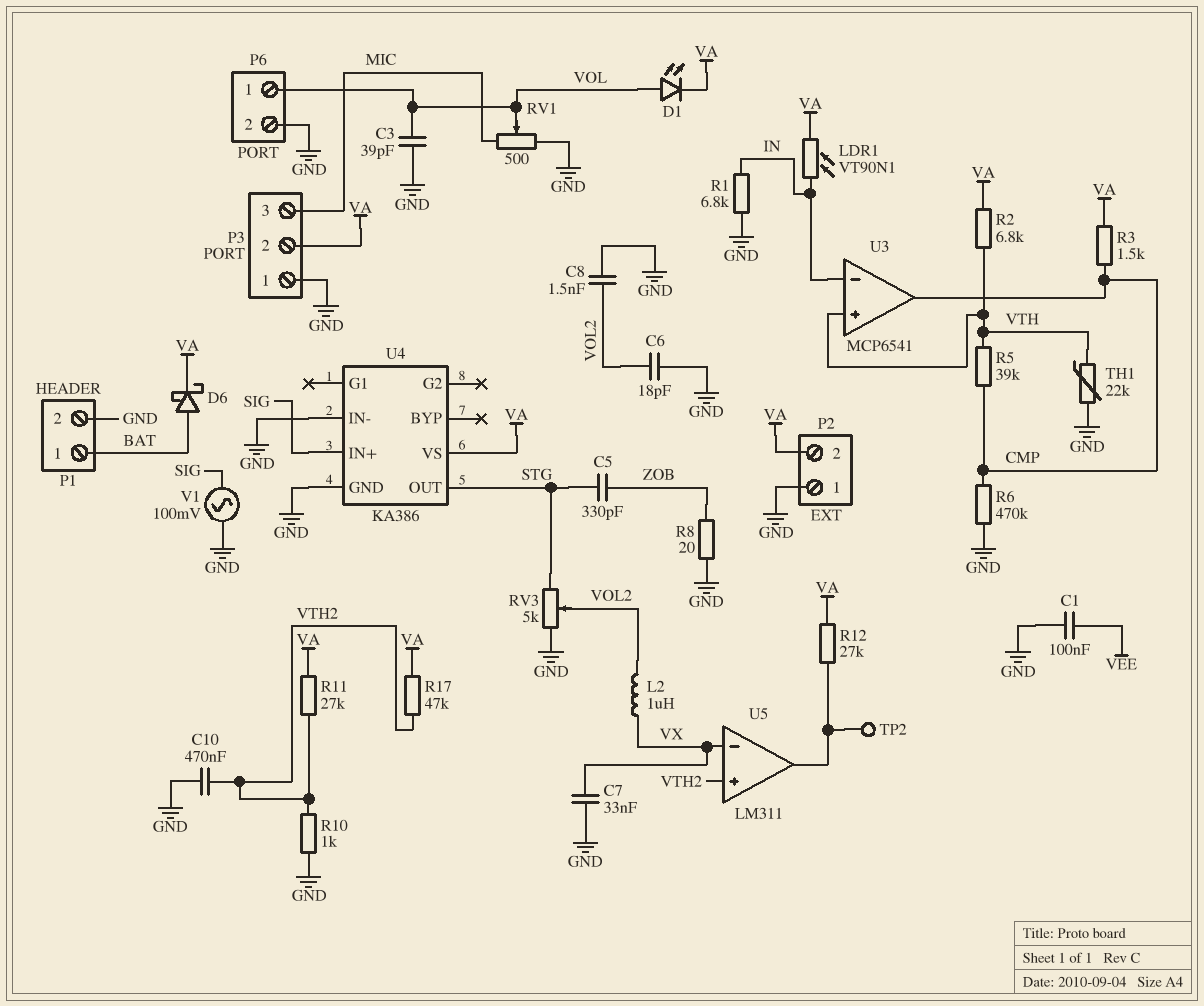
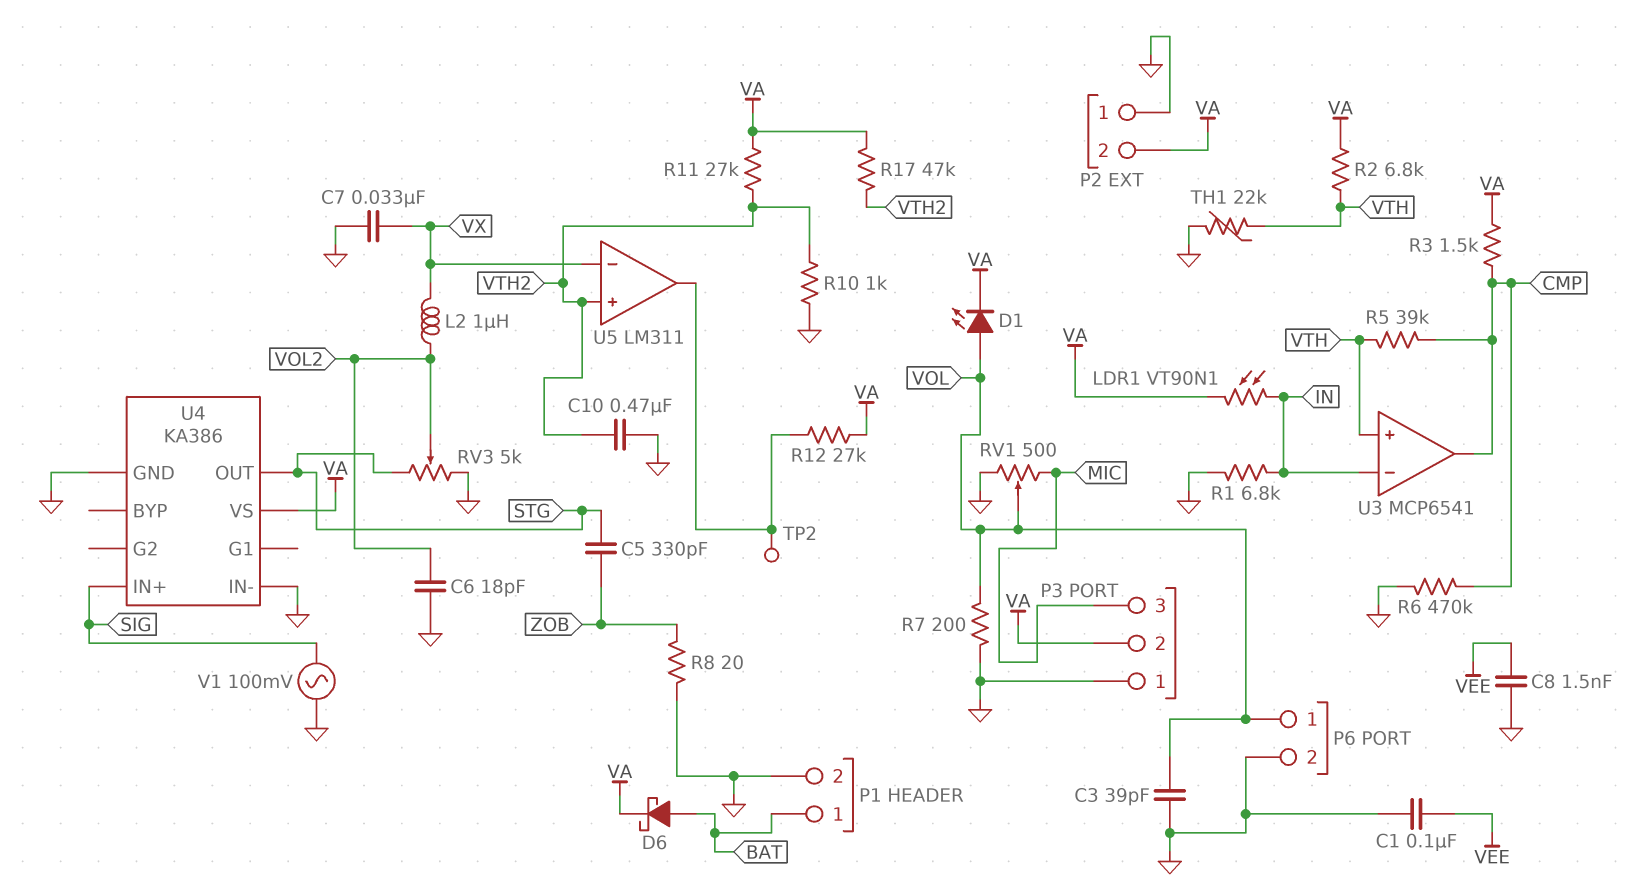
C8: 1.5nF (GND, VOL2) -> 1.5nF (GND, VEE)
R7: none -> 200 (GND, VOL)

